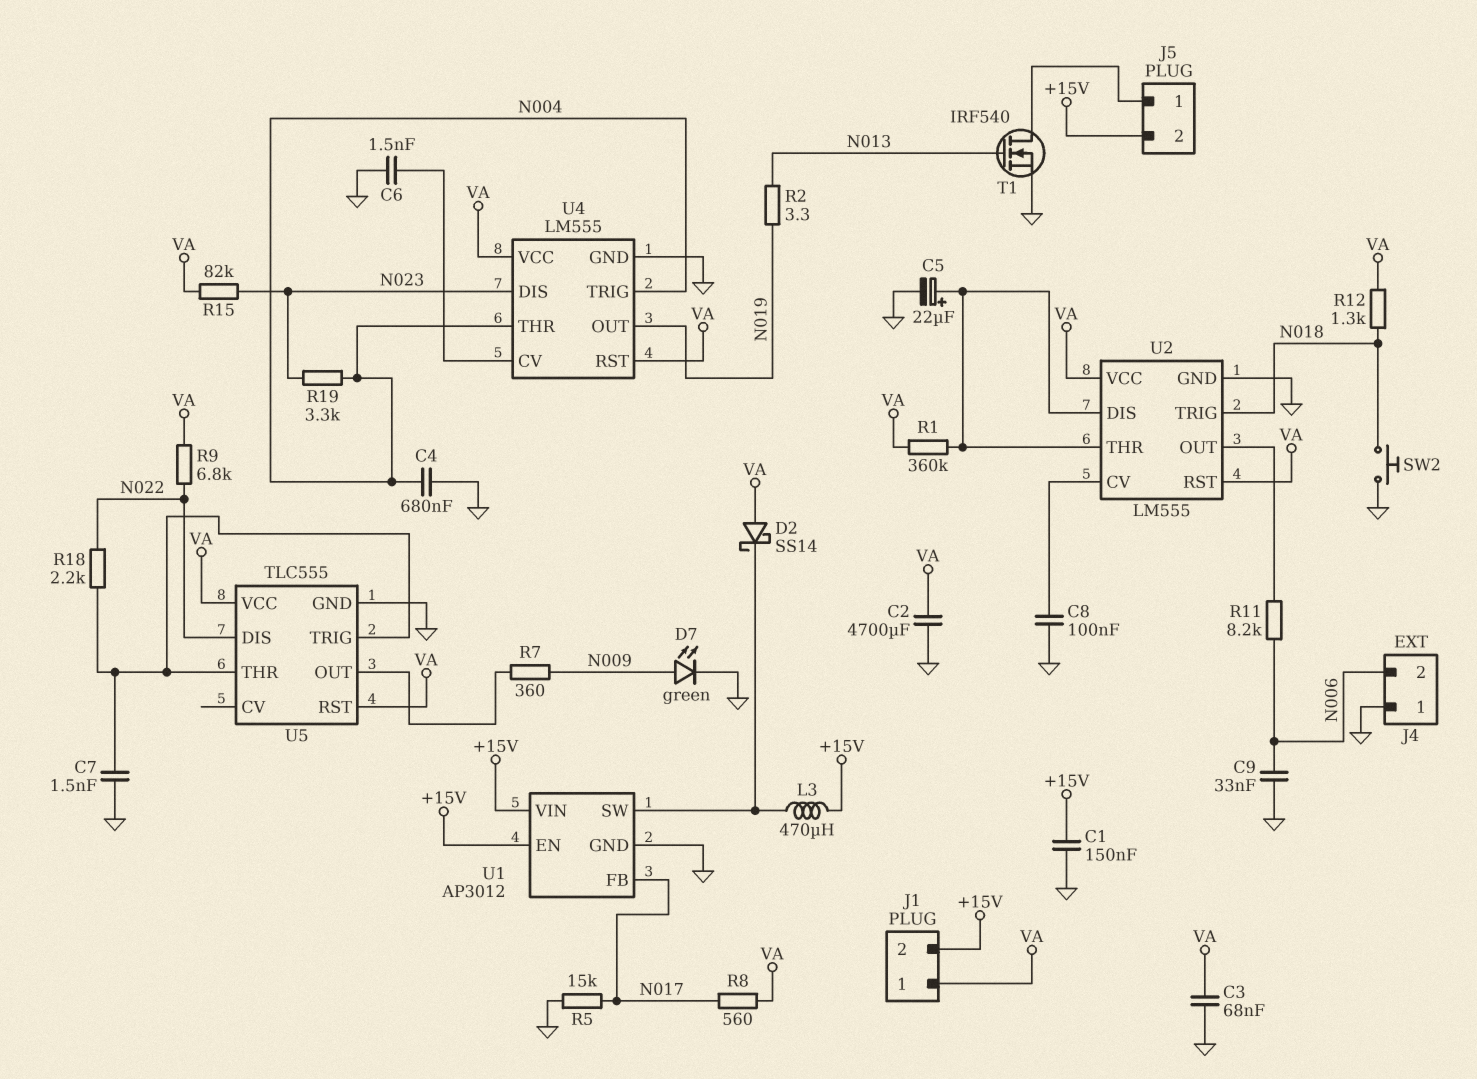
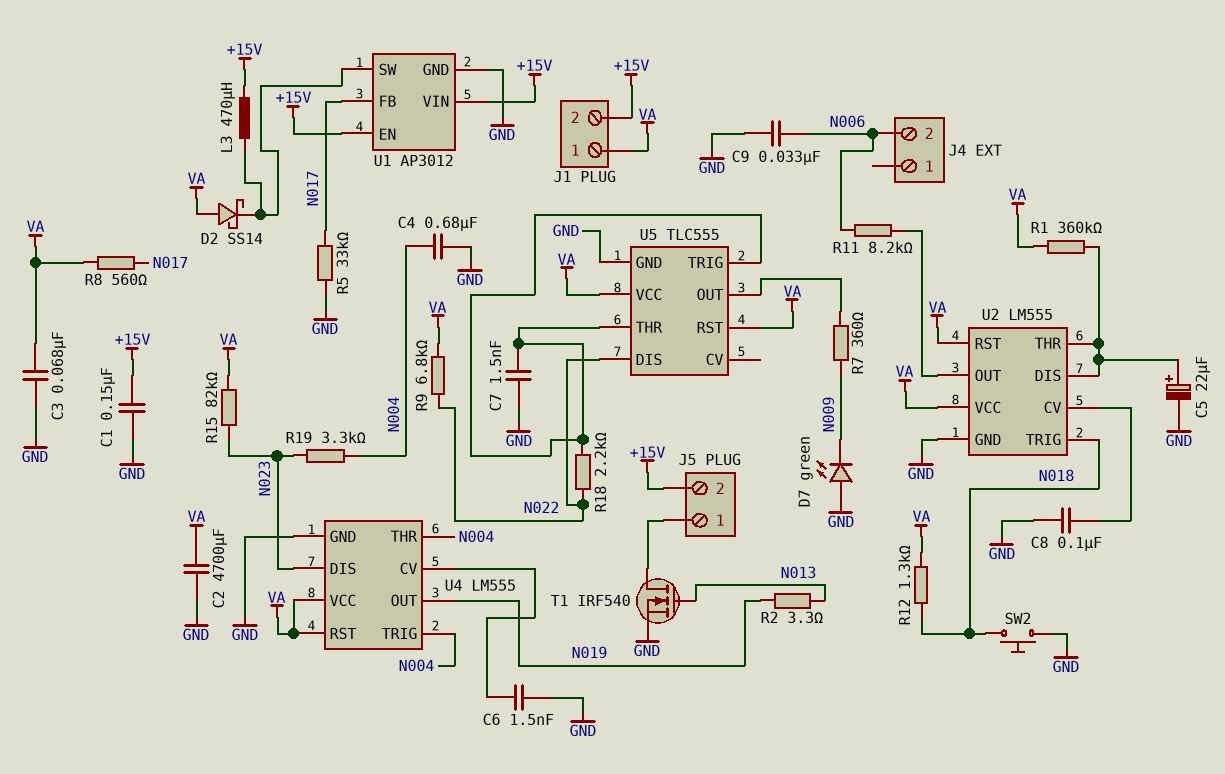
D7: LED green (A N009, K GND) -> LED green (A GND, K N009)
J4 pin 1: GND -> none
R5: 15k (GND, N017) -> 33k (GND, N017)

